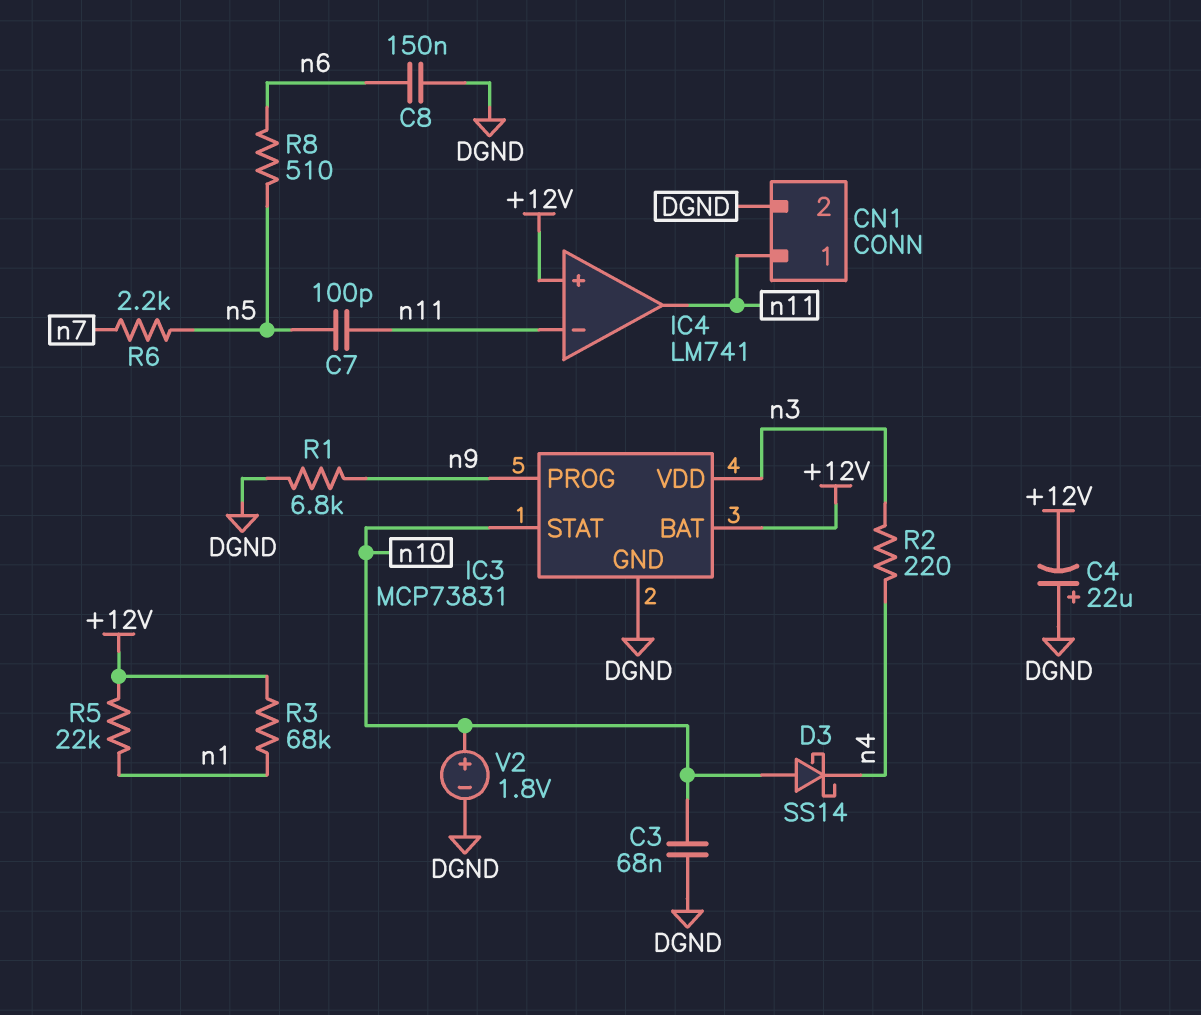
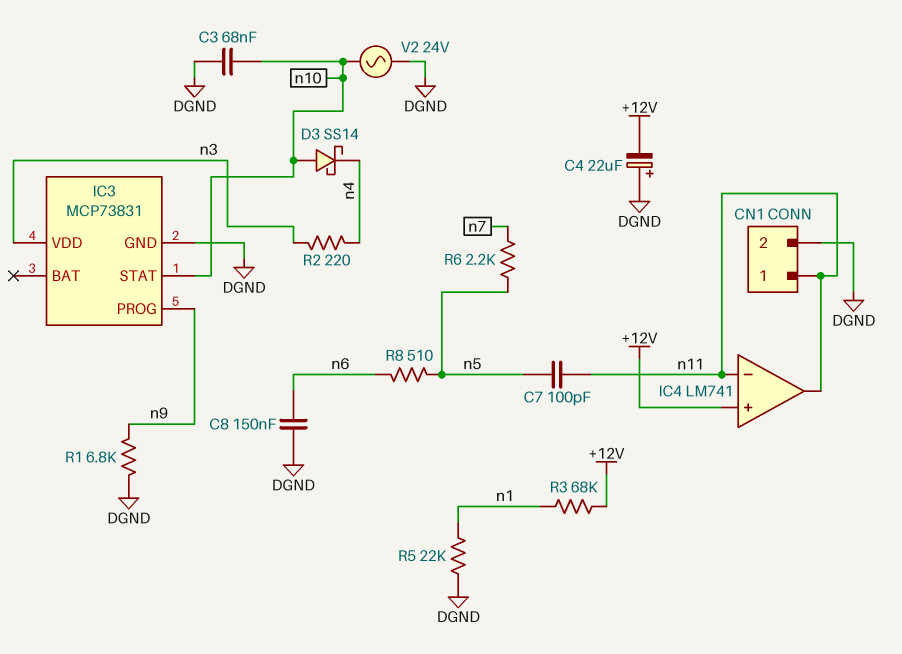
IC3 pin BAT: +12V -> none
R5: 22k (+12V, n1) -> 22k (DGND, n1)
V2: 1.8V (plus n10, minus DGND) -> AC 24V (DGND, n10)

